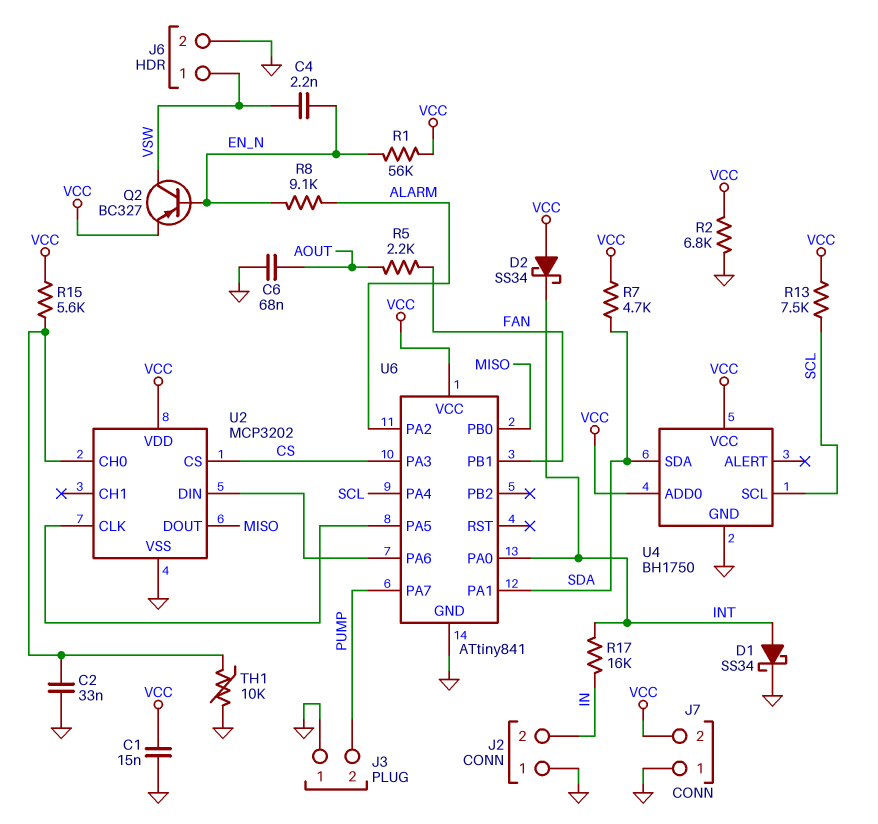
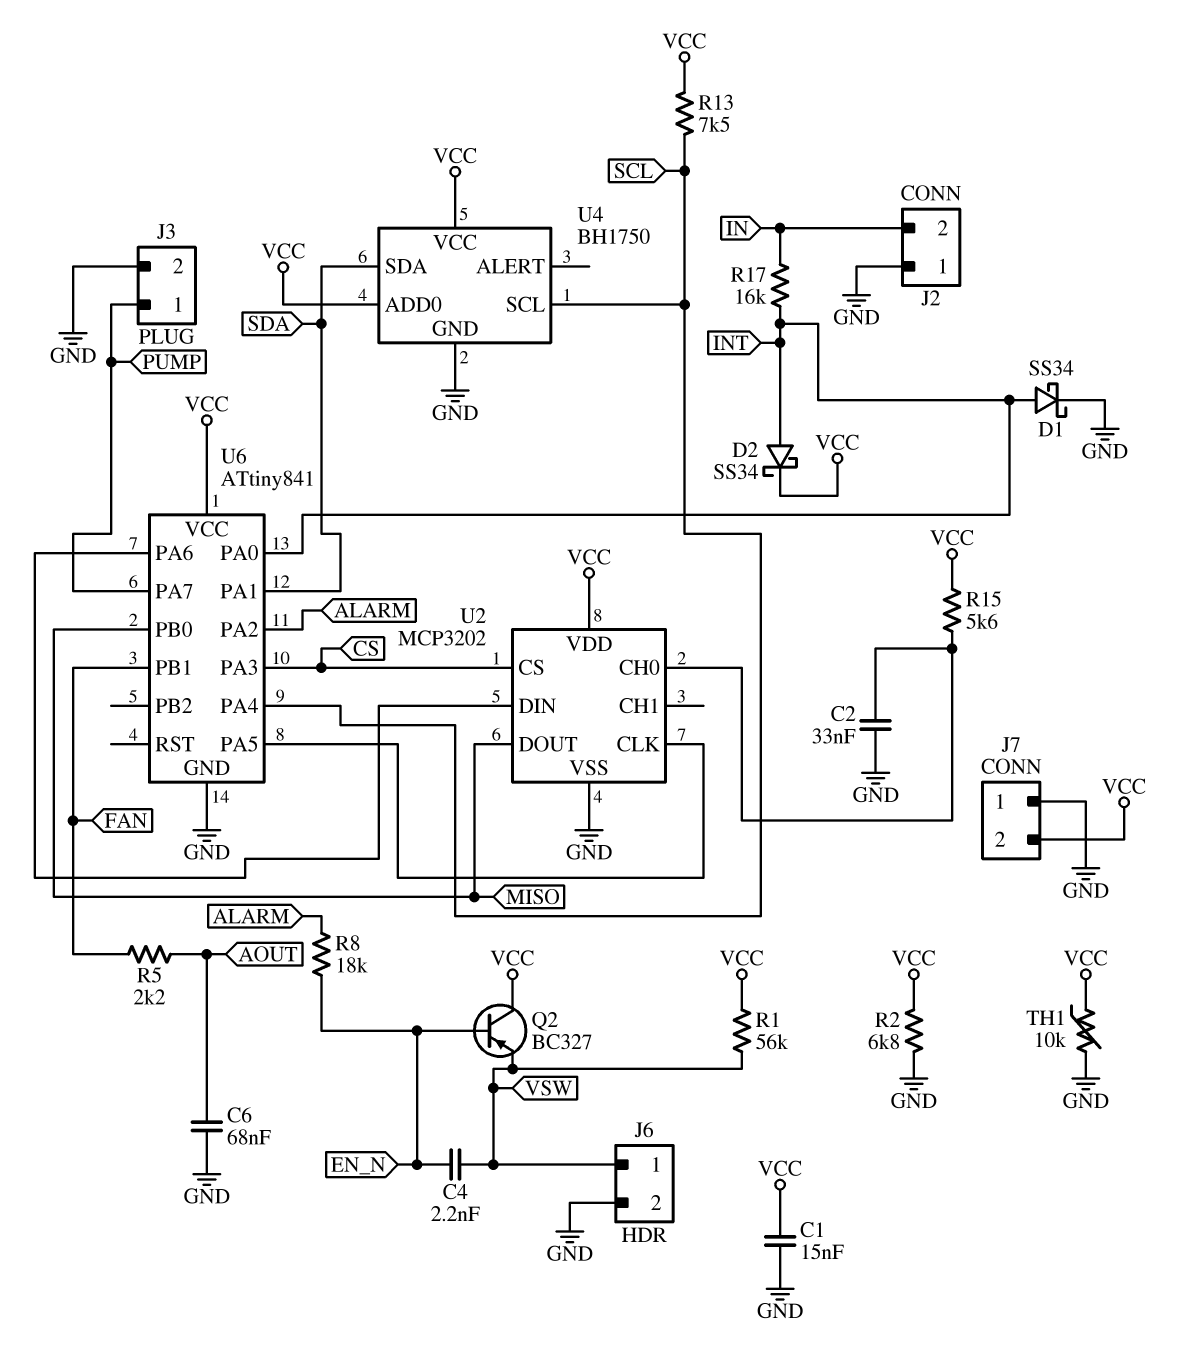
D2: schottky SS34 (A VCC, K INT) -> schottky SS34 (A INT, K VCC)
J3 pin 1: GND -> PUMP
J3 pin 2: PUMP -> GND
Q2: PNP BC327 (B EN_N, C VSW, E VCC) -> PNP BC327 (B EN_N, C VCC, E VSW)
R1: 56k (EN_N, VCC) -> 56k (VCC, VSW)
R7: 4.7k (SDA, VCC) -> none
R8: 9.1k (ALARM, EN_N) -> 18k (ALARM, EN_N)
TH1: 10k (GND, U2/CH0) -> 10k (GND, VCC)

